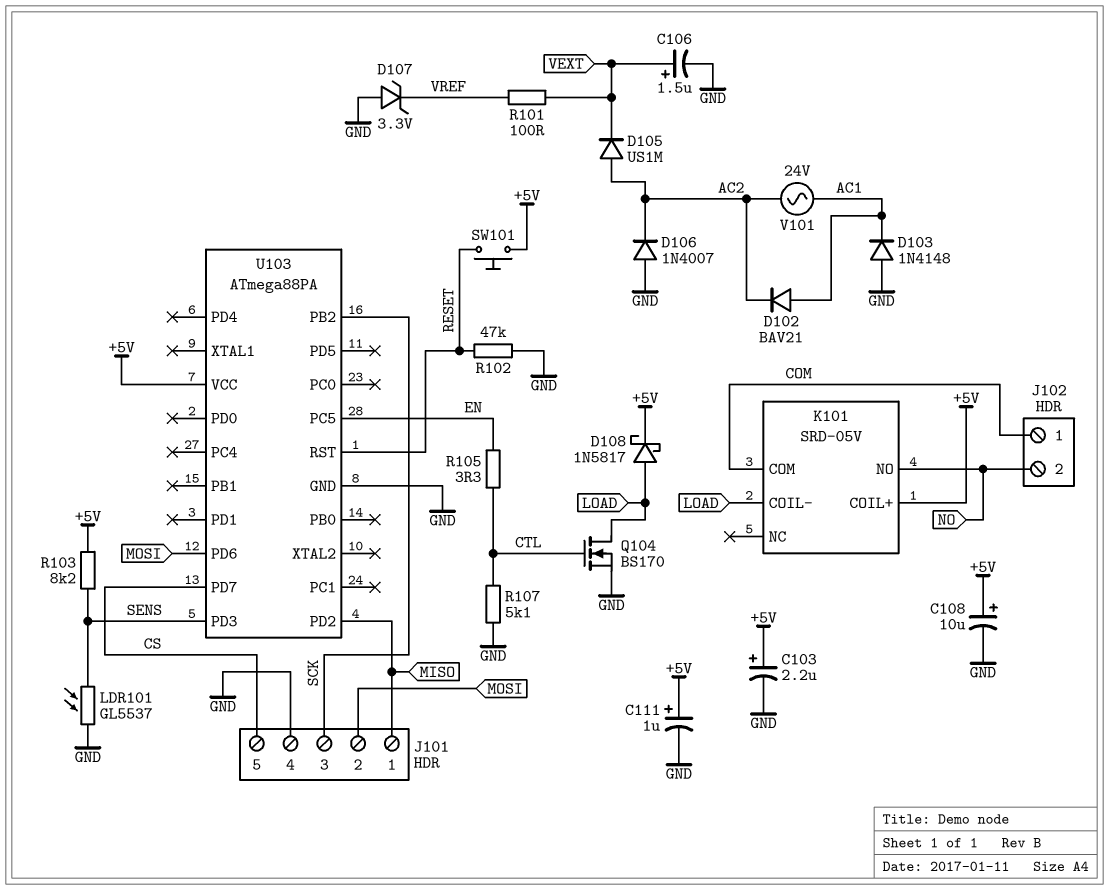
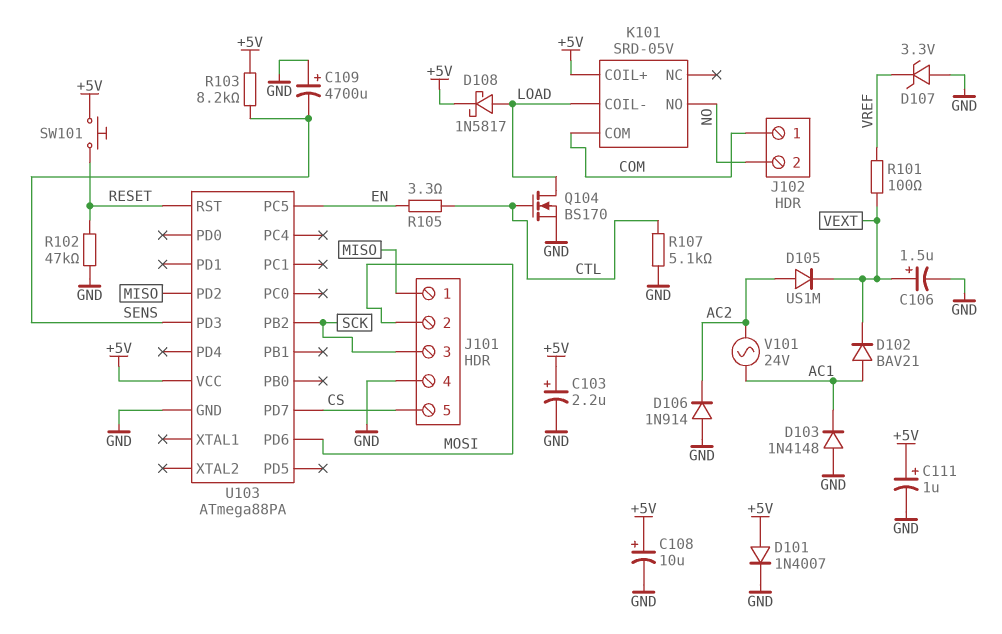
C109: none -> 4700uF (plus GND, minus SENS)
D101: none -> diode 1N4007 (A +5V, K GND)
D102: diode BAV21 (A AC1, K AC2) -> diode BAV21 (A AC1, K VEXT)
D106: diode 1N4007 (A GND, K AC2) -> diode 1N914 (A GND, K AC2)
LDR101: GL5537 (GND, SENS) -> none

